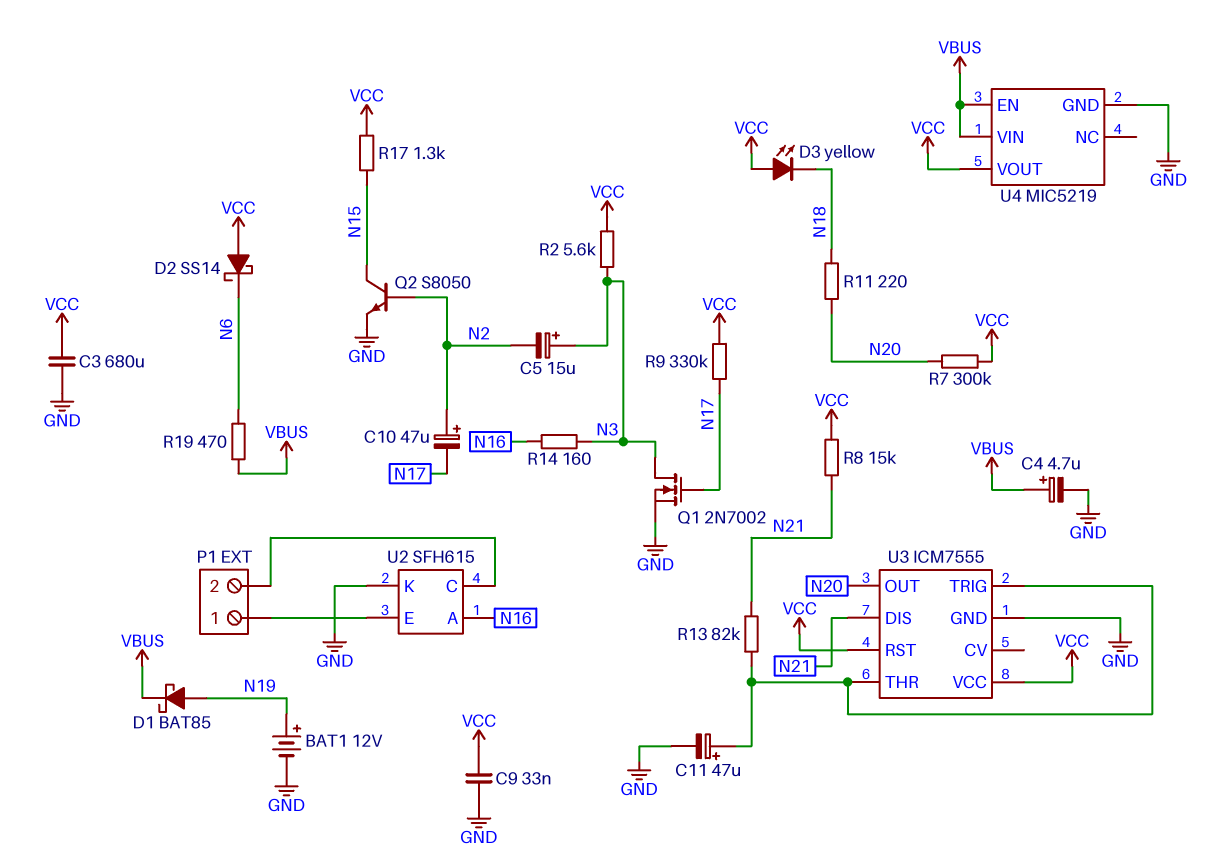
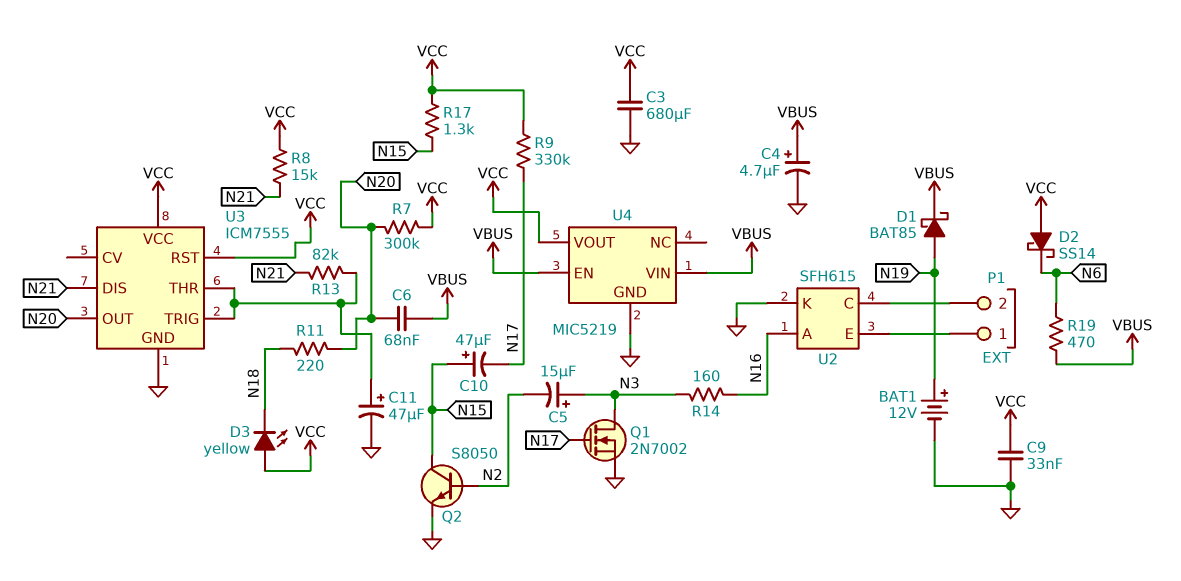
C6: none -> 68nF (N20, VBUS)
C10: 47uF (plus N2, minus N17) -> 47uF (plus N15, minus N17)
R2: 5.6k (N3, VCC) -> none

